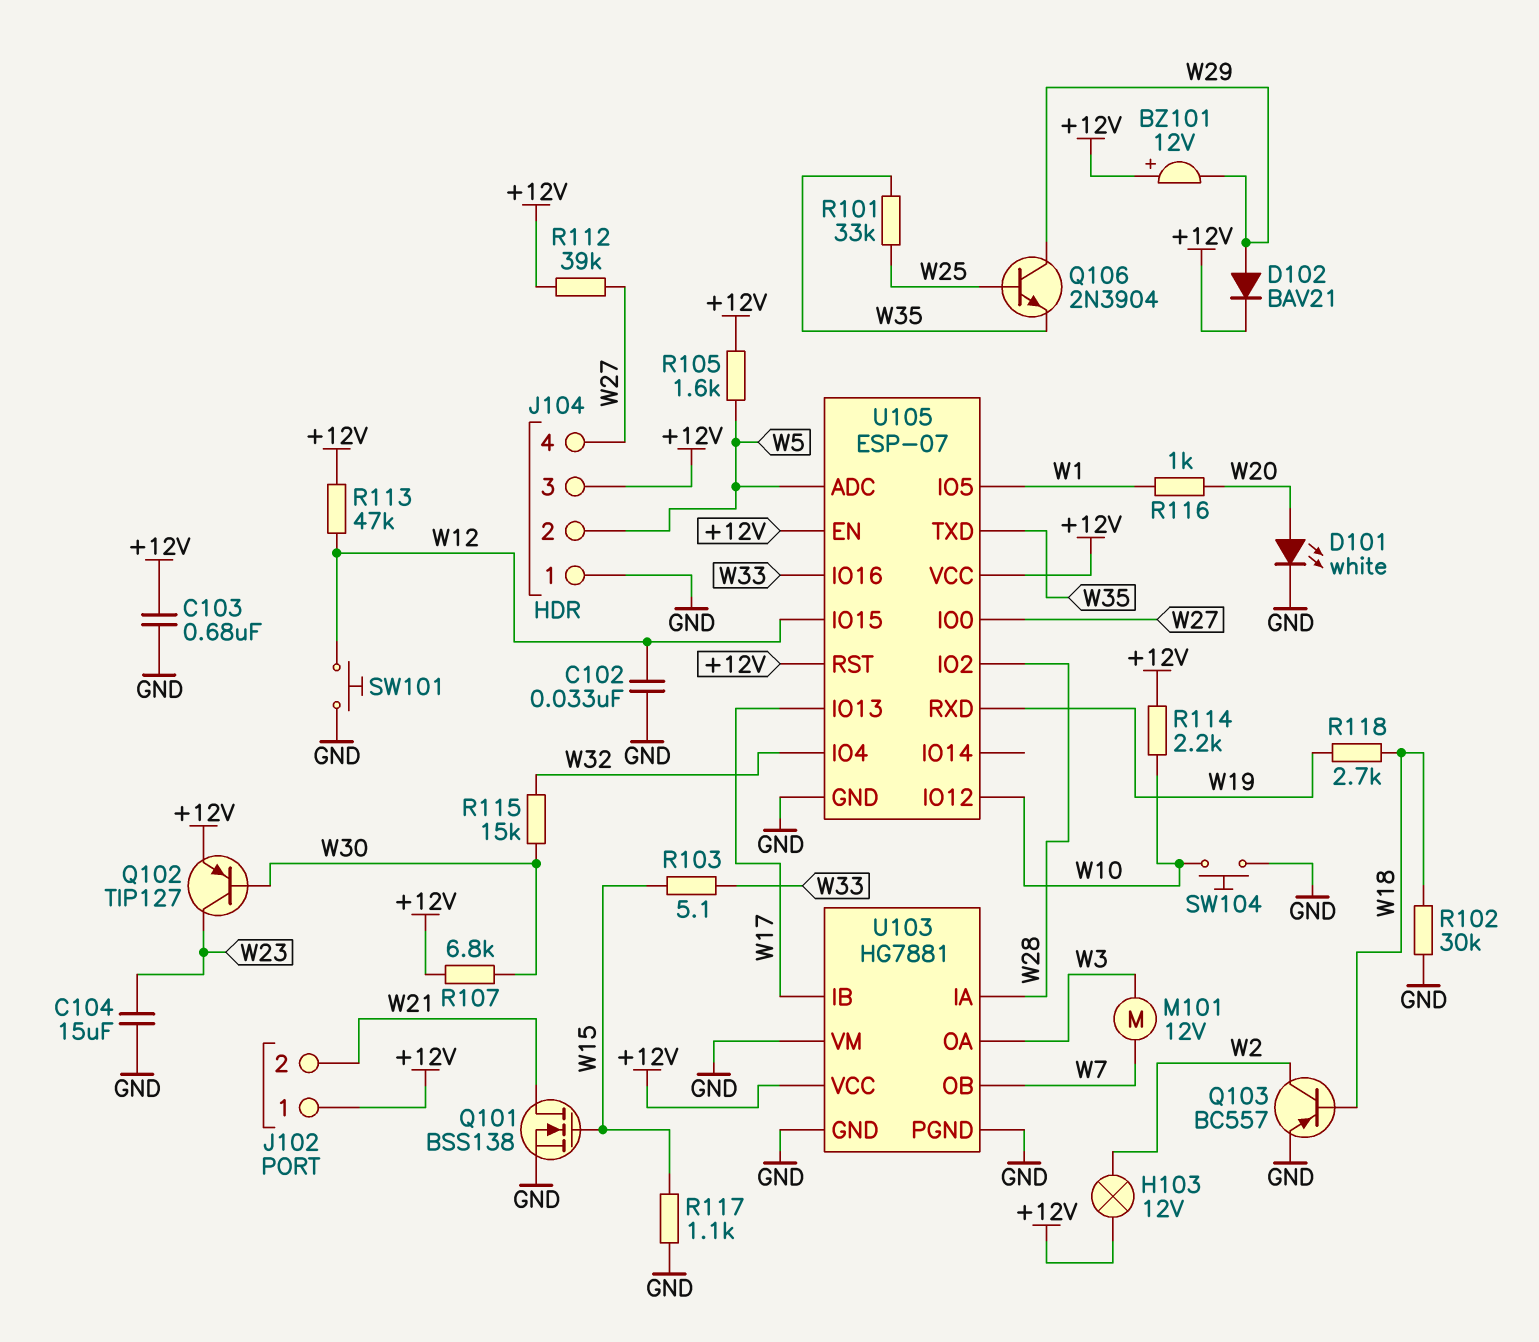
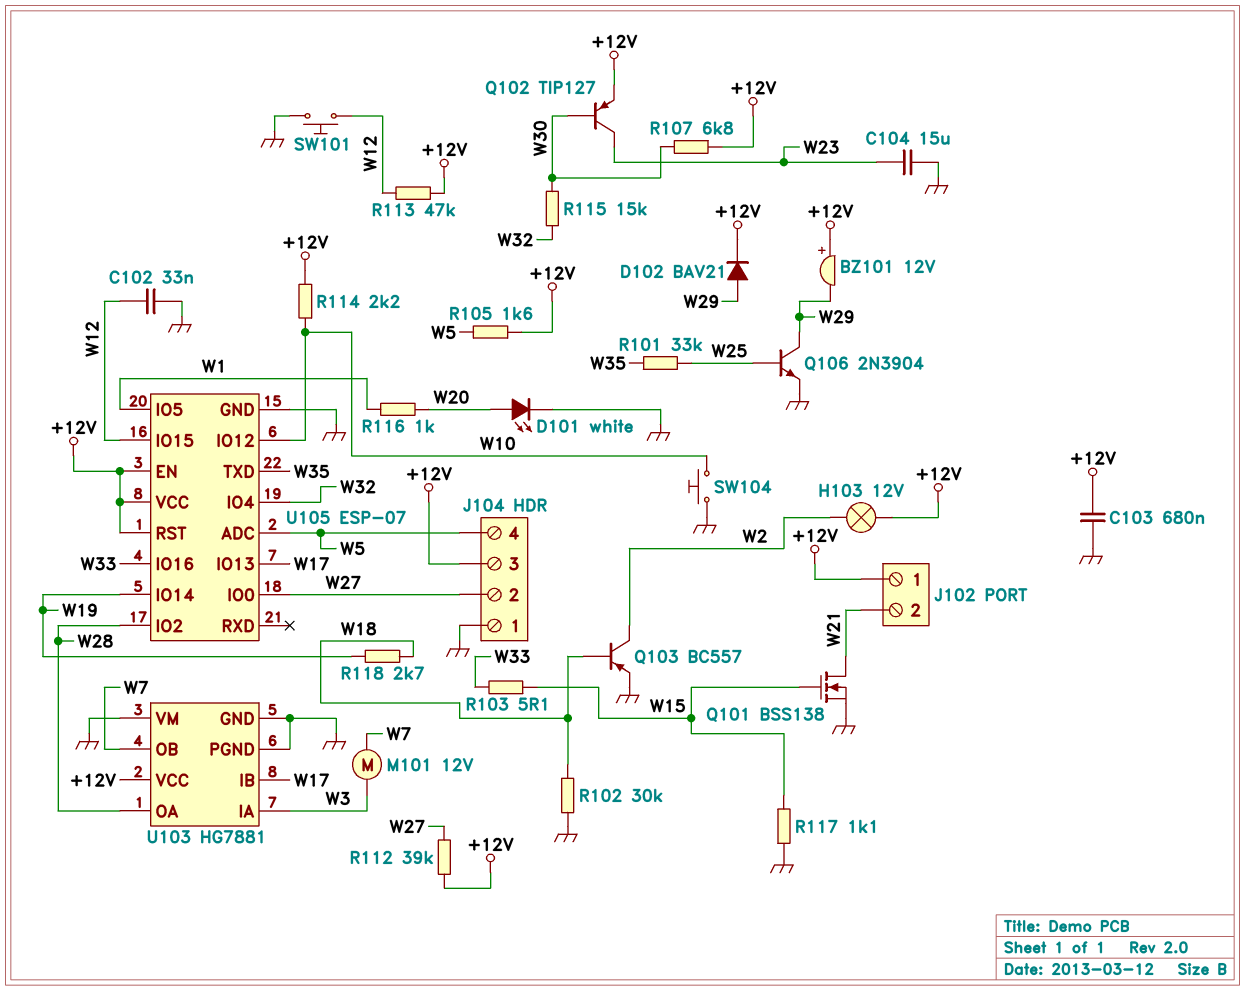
J104 pin 2: W5 -> W27
J104 pin 4: W27 -> W5
Q106: NPN 2N3904 (B W25, C W29, E W35) -> NPN 2N3904 (B W25, C W29, E GND)
U103 pin IA: W28 -> W3
U103 pin OA: W3 -> W28
U105 pin IO14: none -> W19
U105 pin RXD: W19 -> none

